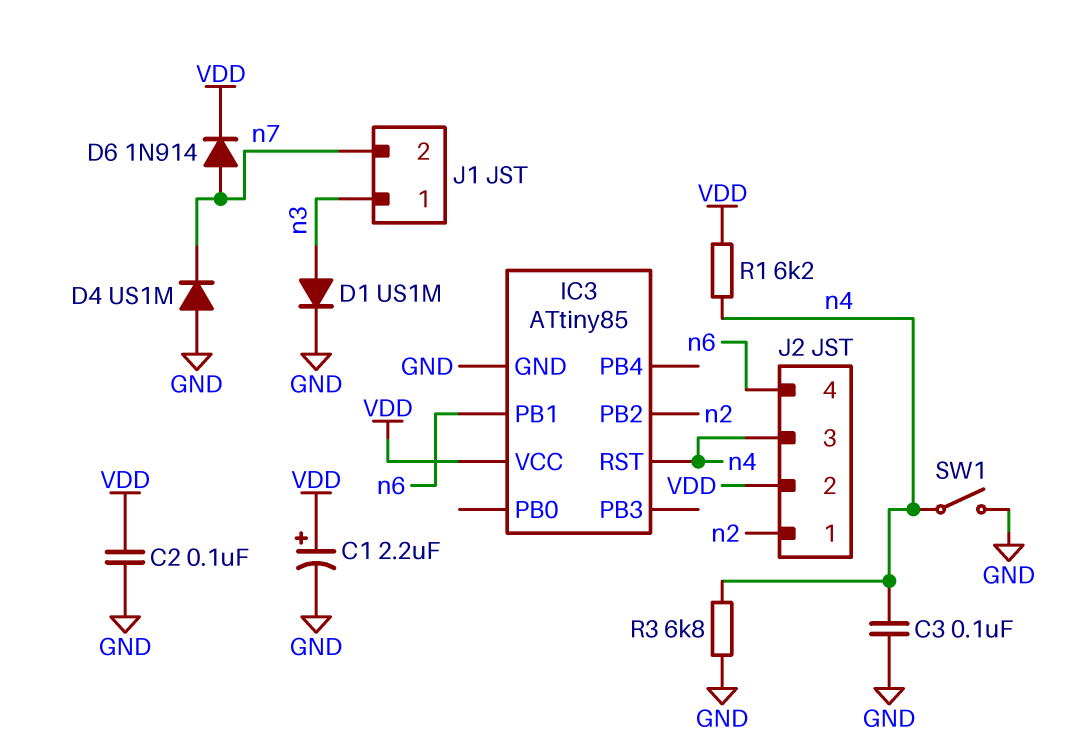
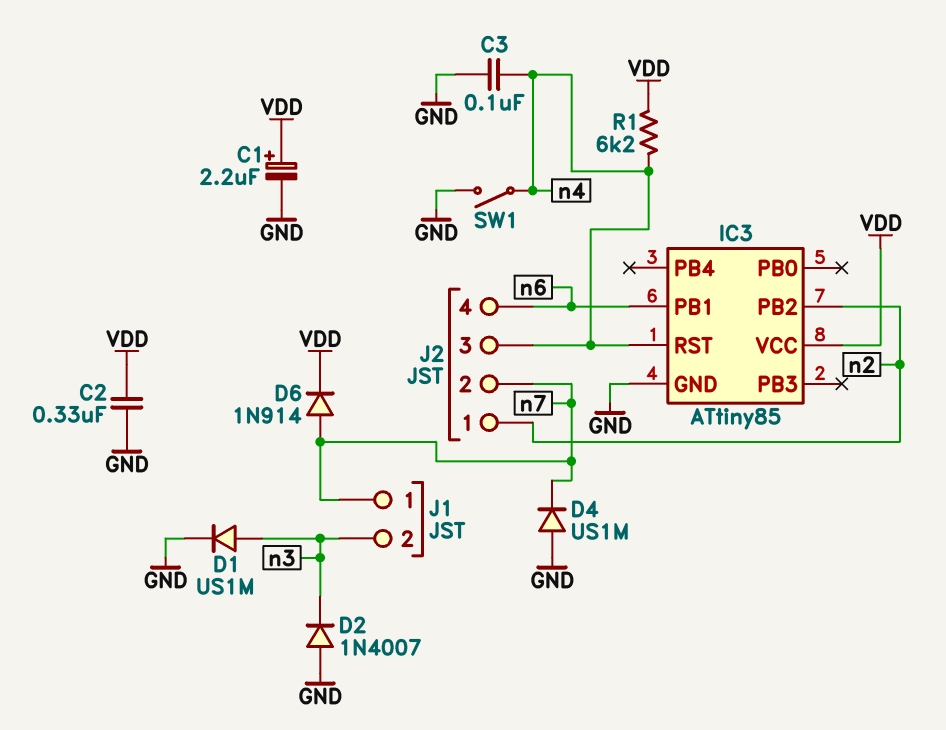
C2: 100nF (GND, VDD) -> 330nF (GND, VDD)
D2: none -> diode 1N4007 (A GND, K n3)
J1 pin 1: n3 -> n7
J1 pin 2: n7 -> n3
J2 pin 2: VDD -> n7
R3: 6.8k (GND, n4) -> none

